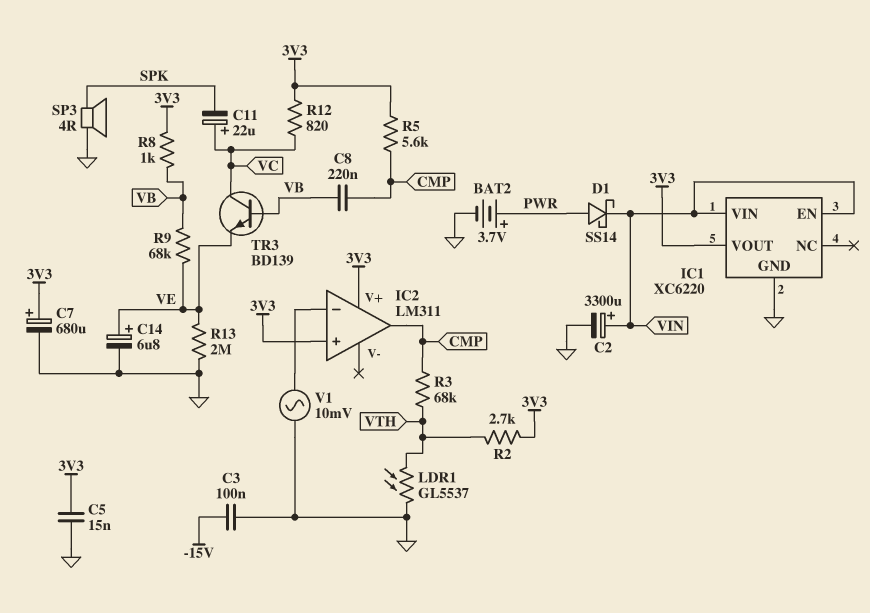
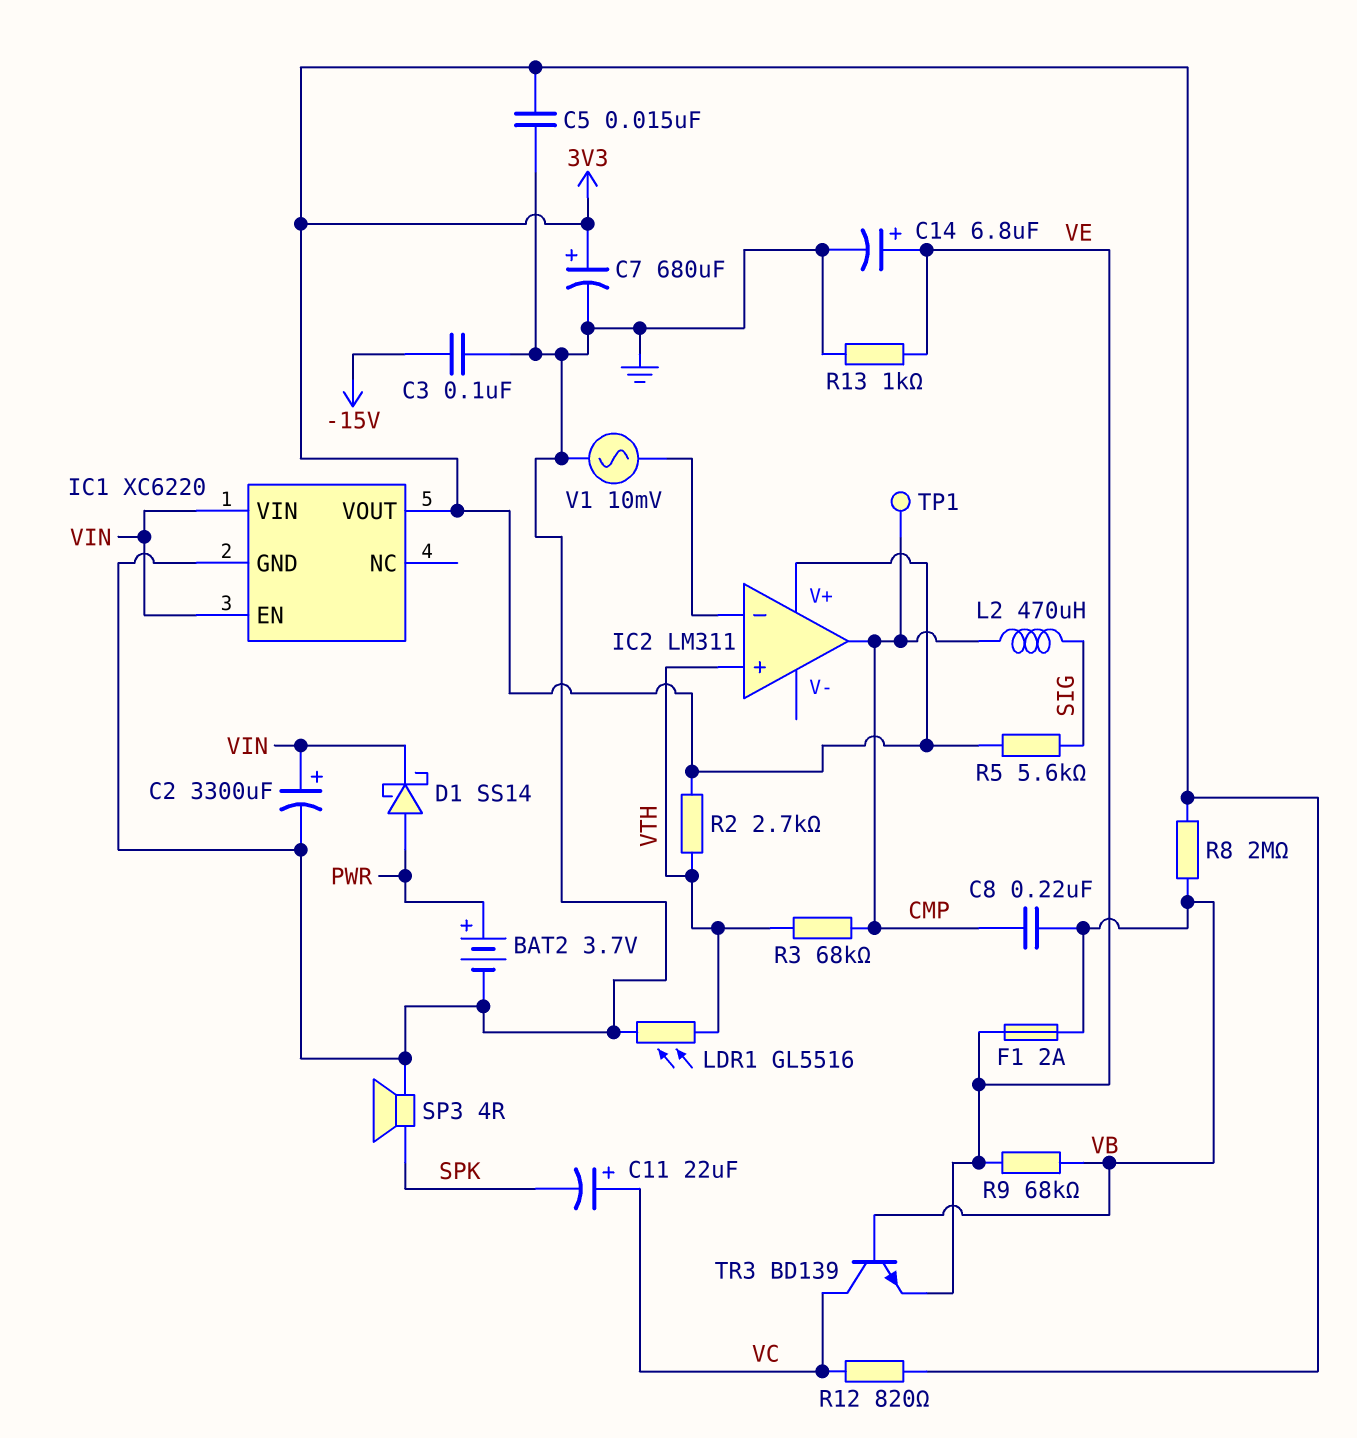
F1: none -> 2A (VB, VE)
IC2 pin in+: 3V3 -> VTH
L2: none -> 470uH (CMP, SIG)
LDR1: GL5537 (GND, VTH) -> GL5516 (GND, VTH)
R5: 5.6k (3V3, CMP) -> 5.6k (3V3, SIG)
R8: 1k (3V3, VB) -> 2M (3V3, VB)
R13: 2M (GND, VE) -> 1k (GND, VE)
TP1: none -> test point (CMP)

